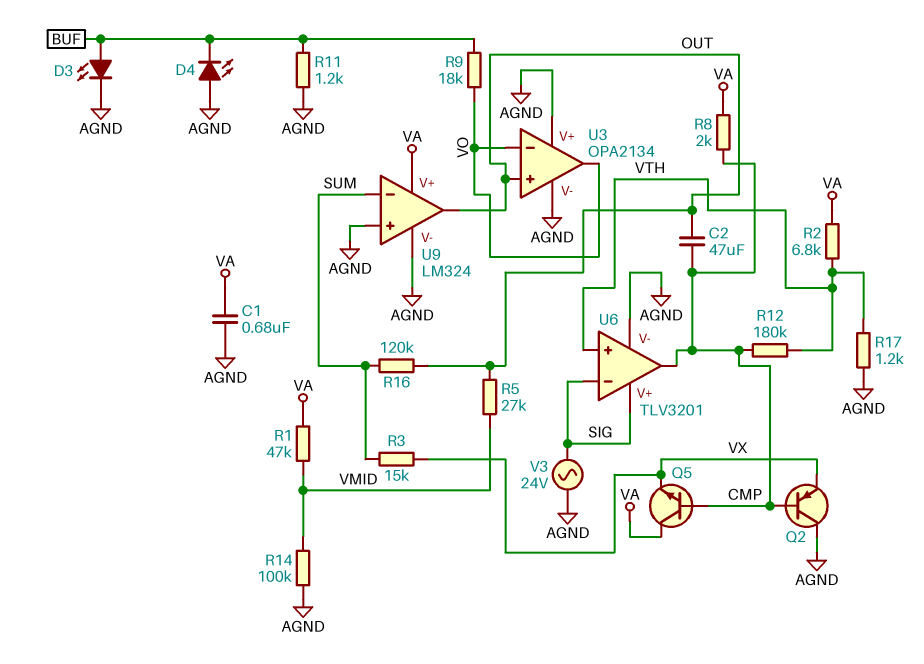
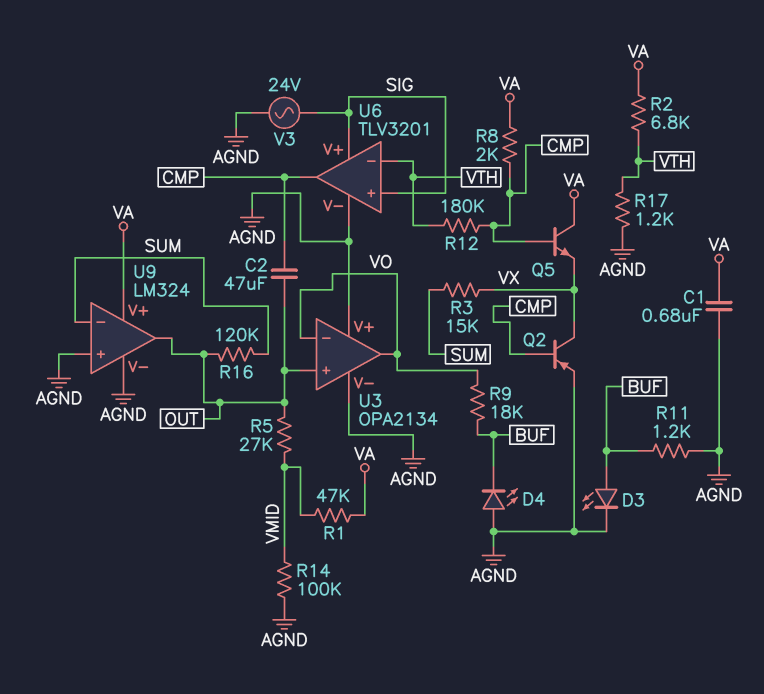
Q2: PNP (B CMP, C AGND, E VX) -> PNP (B CMP, C VX, E AGND)
U6 pin in+: VTH -> SIG
U6 pin in-: SIG -> VTH

